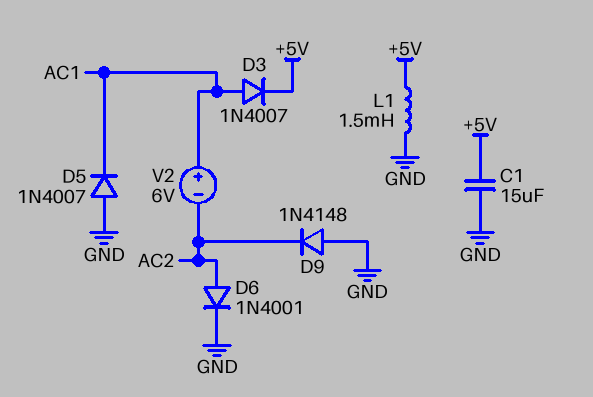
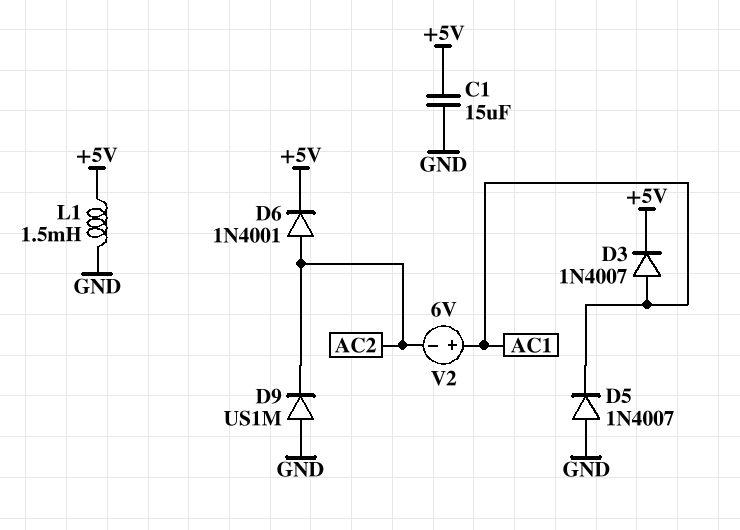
D6: diode 1N4001 (A AC2, K GND) -> diode 1N4001 (A AC2, K +5V)
D9: diode 1N4148 (A GND, K AC2) -> diode US1M (A GND, K AC2)

